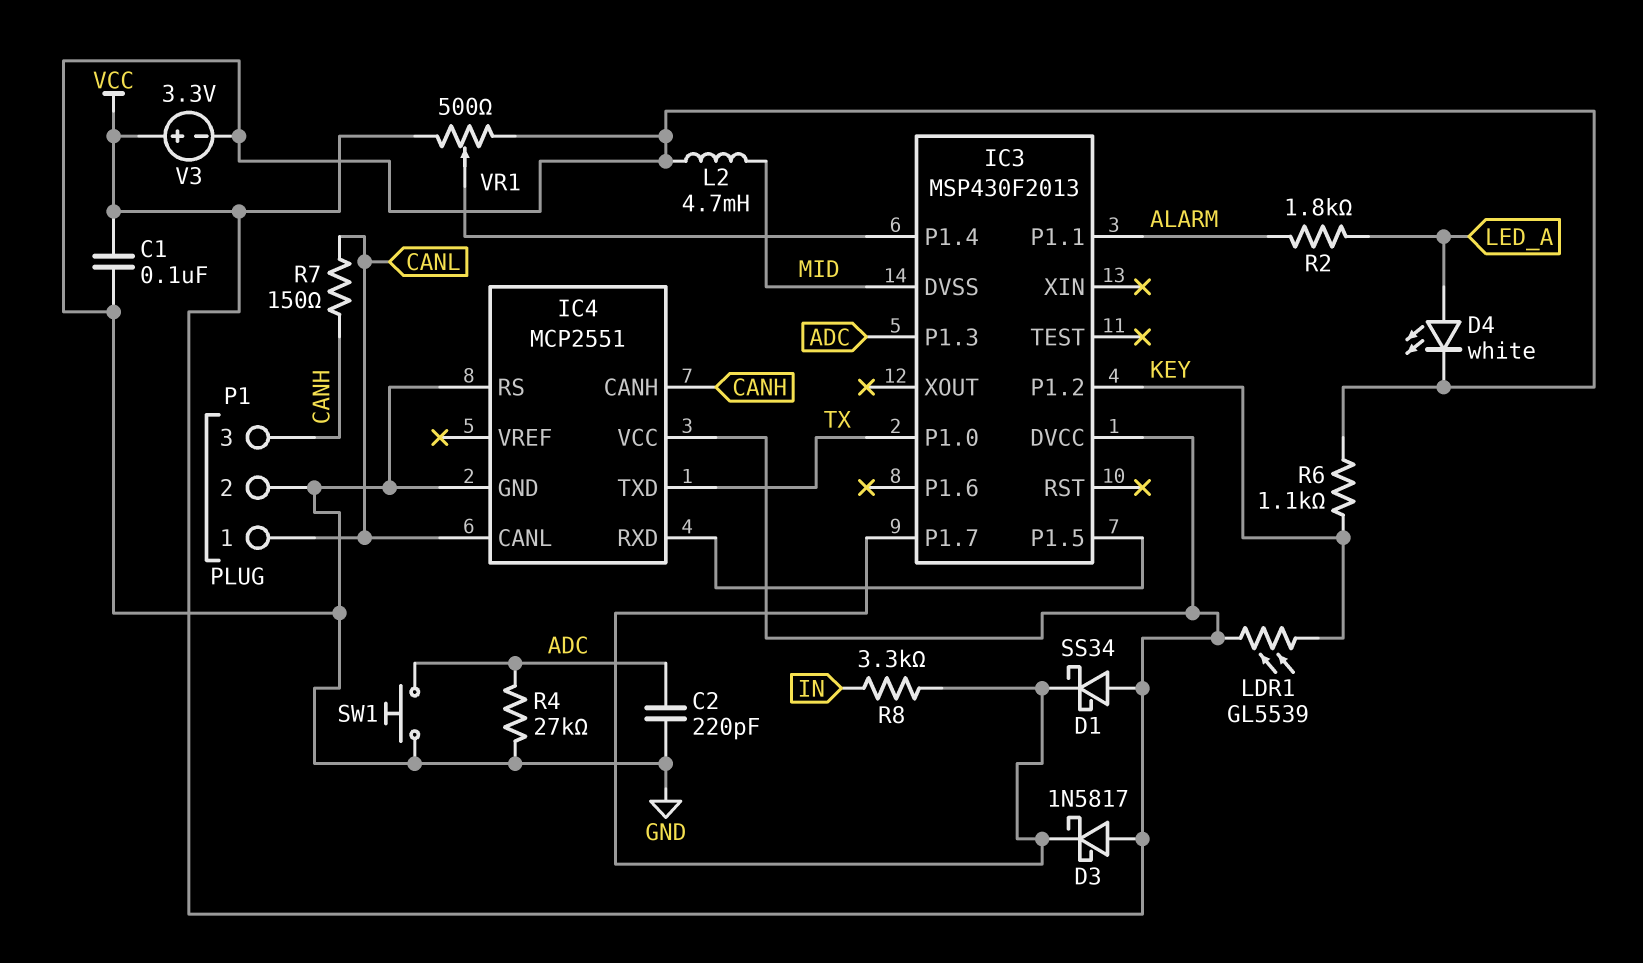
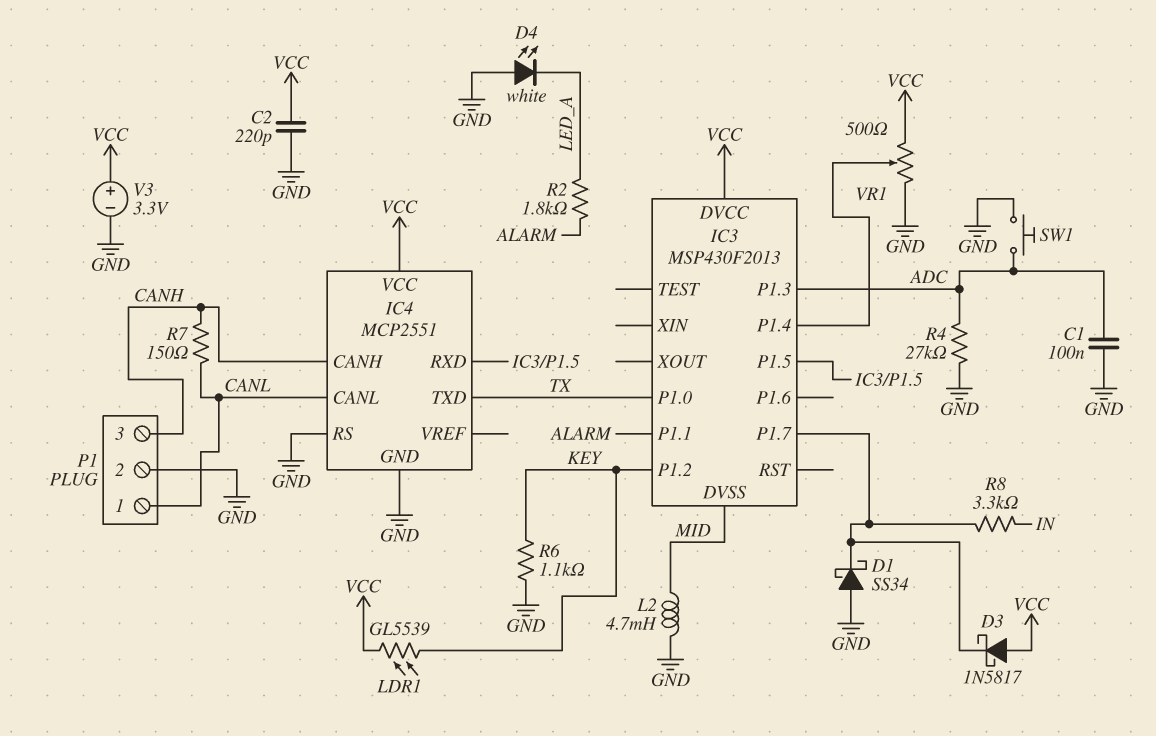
C1: 100nF (GND, VCC) -> 100nF (ADC, GND)
C2: 220pF (ADC, GND) -> 220pF (GND, VCC)
D1: schottky SS34 (A VCC, K IC3/P1.7) -> schottky SS34 (A GND, K IC3/P1.7)
D4: LED white (A LED_A, K GND) -> LED white (A GND, K LED_A)

